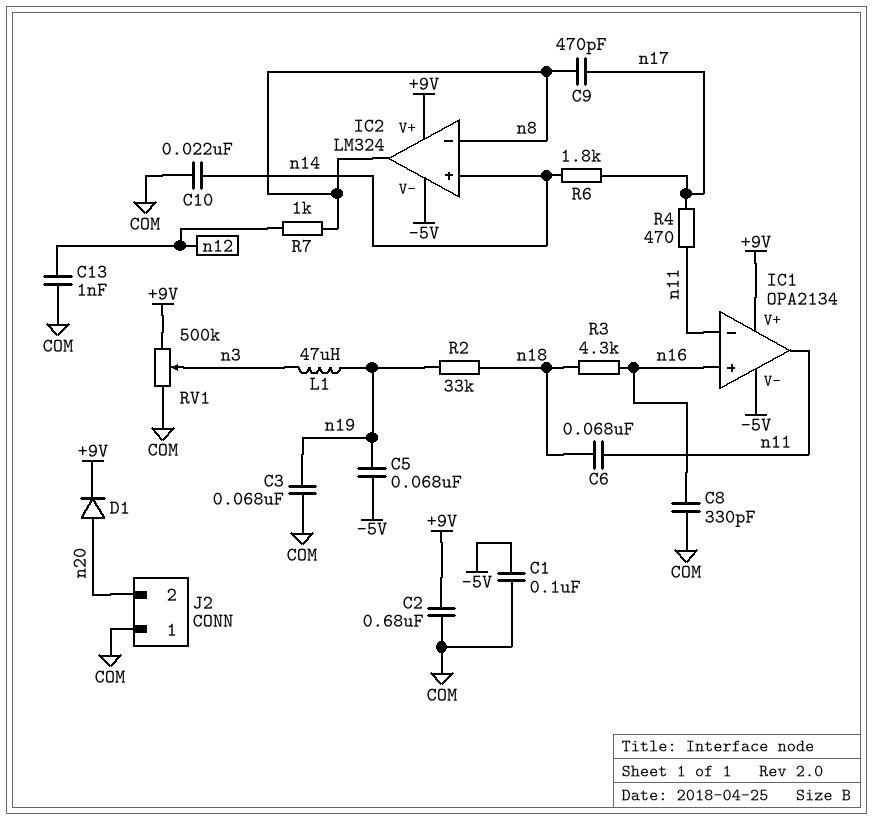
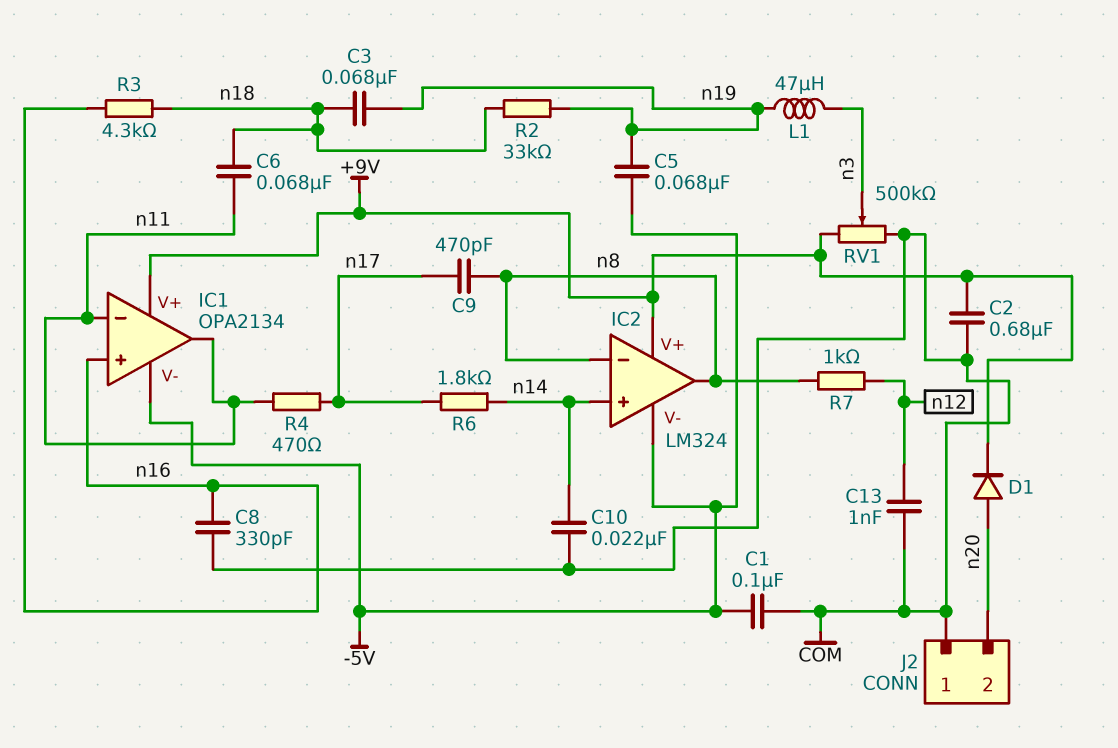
C3: 68nF (COM, n19) -> 68nF (n18, n19)

